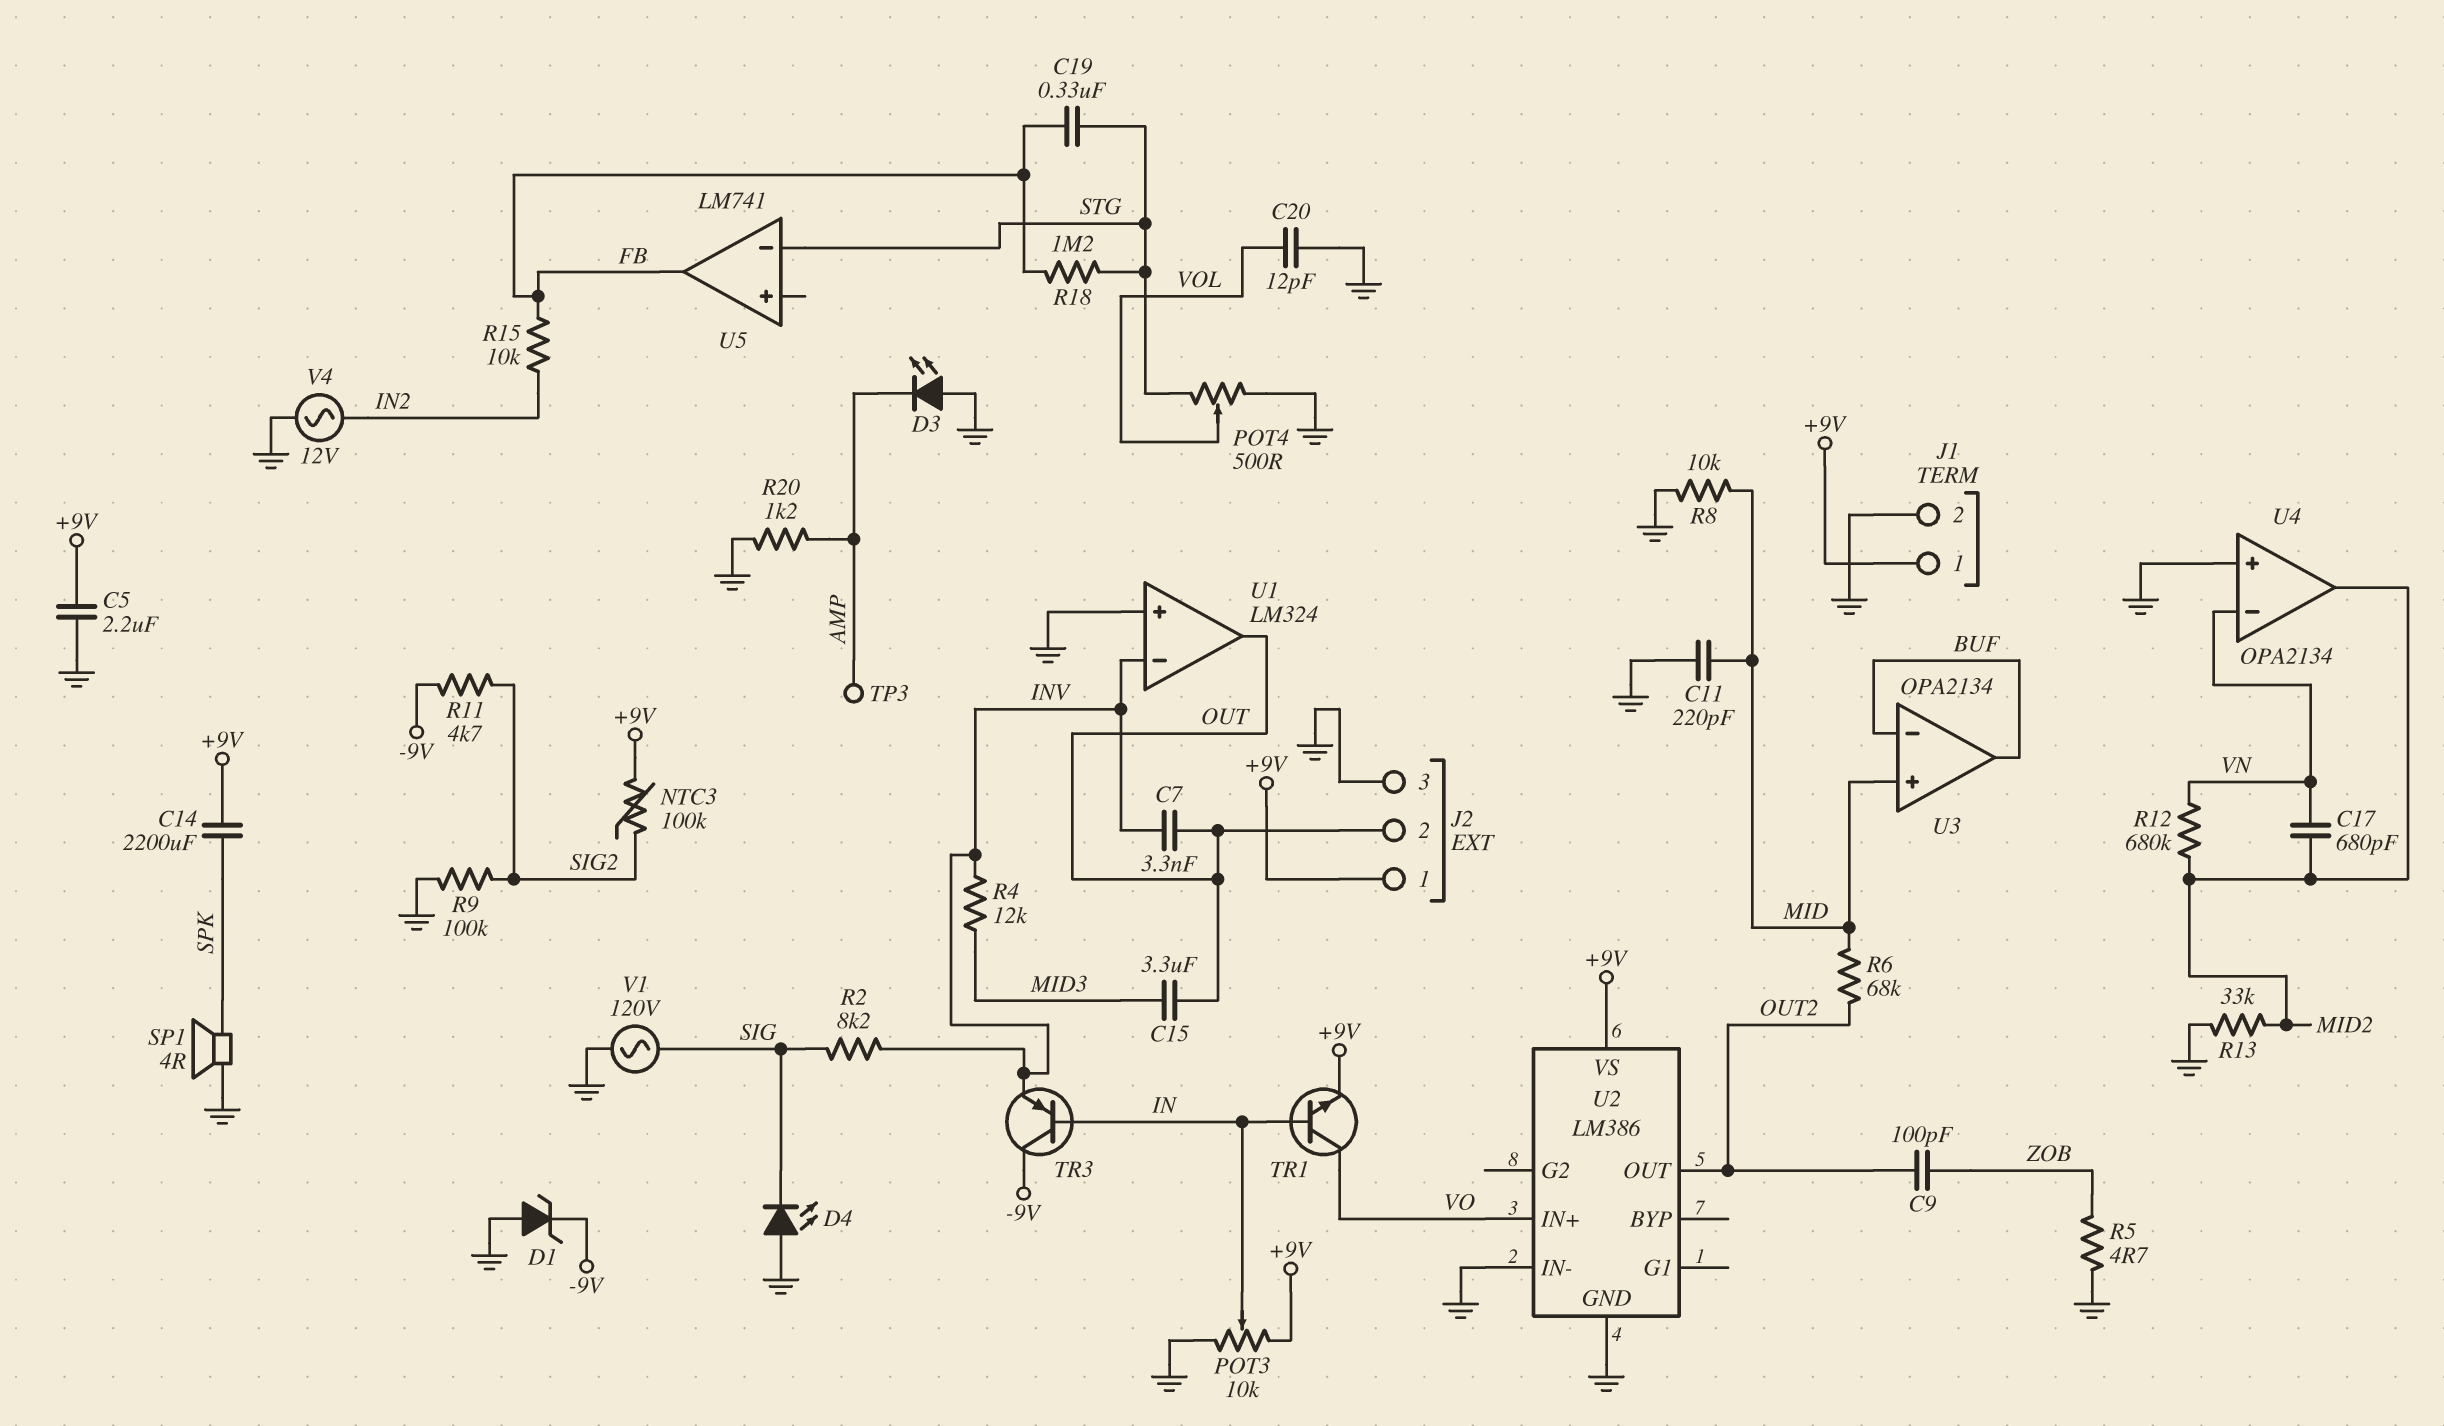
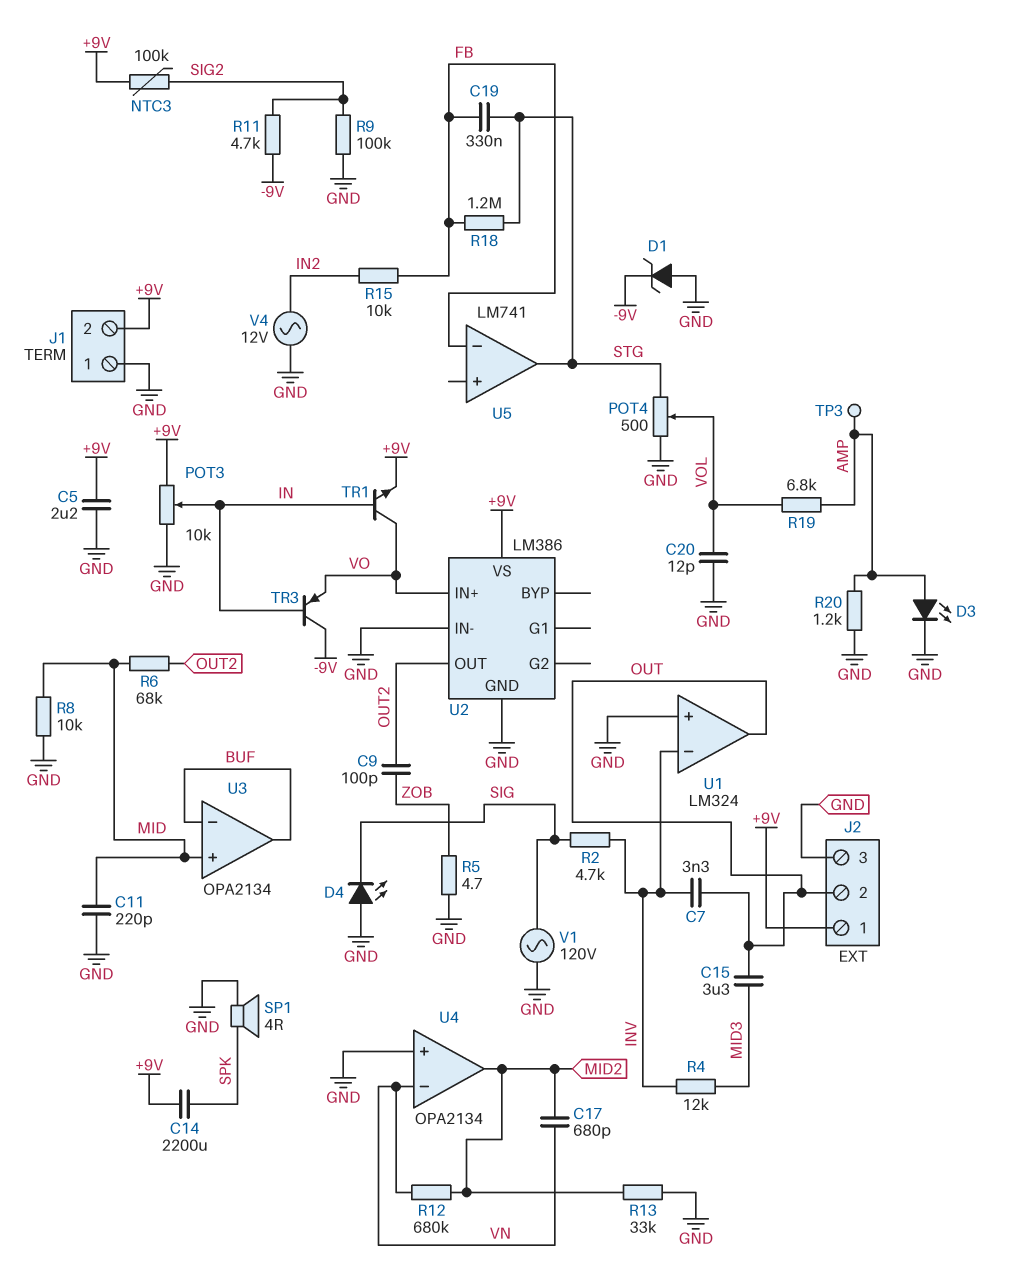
D3: LED (A GND, K AMP) -> LED (A AMP, K GND)
J1 pin 1: +9V -> GND
J1 pin 2: GND -> +9V
R2: 8.2k (INV, SIG) -> 4.7k (INV, SIG)
R19: none -> 6.8k (AMP, VOL)
TR3: PNP (B IN, C -9V, E INV) -> PNP (B IN, C -9V, E VO)
U5 pin in-: STG -> FB
U5 pin out: FB -> STG

